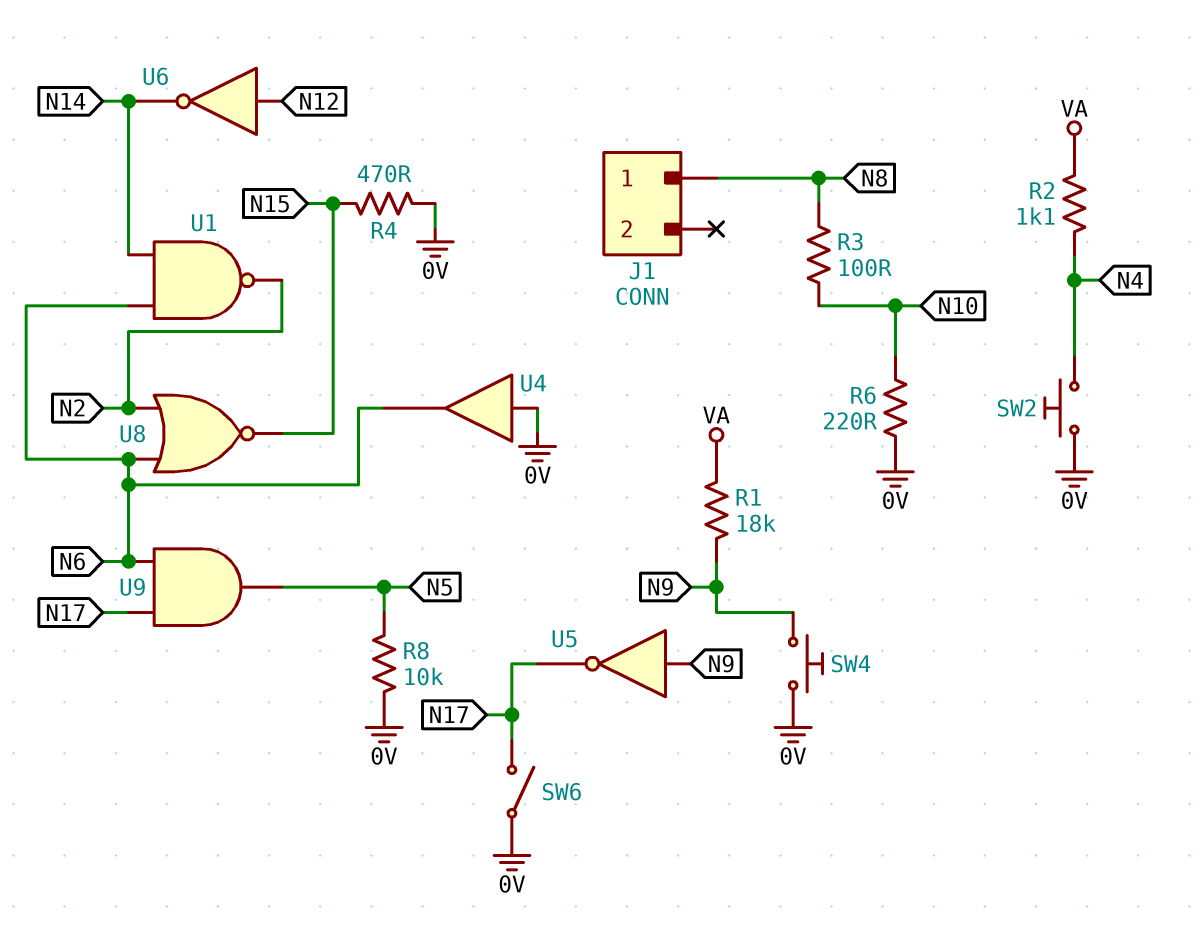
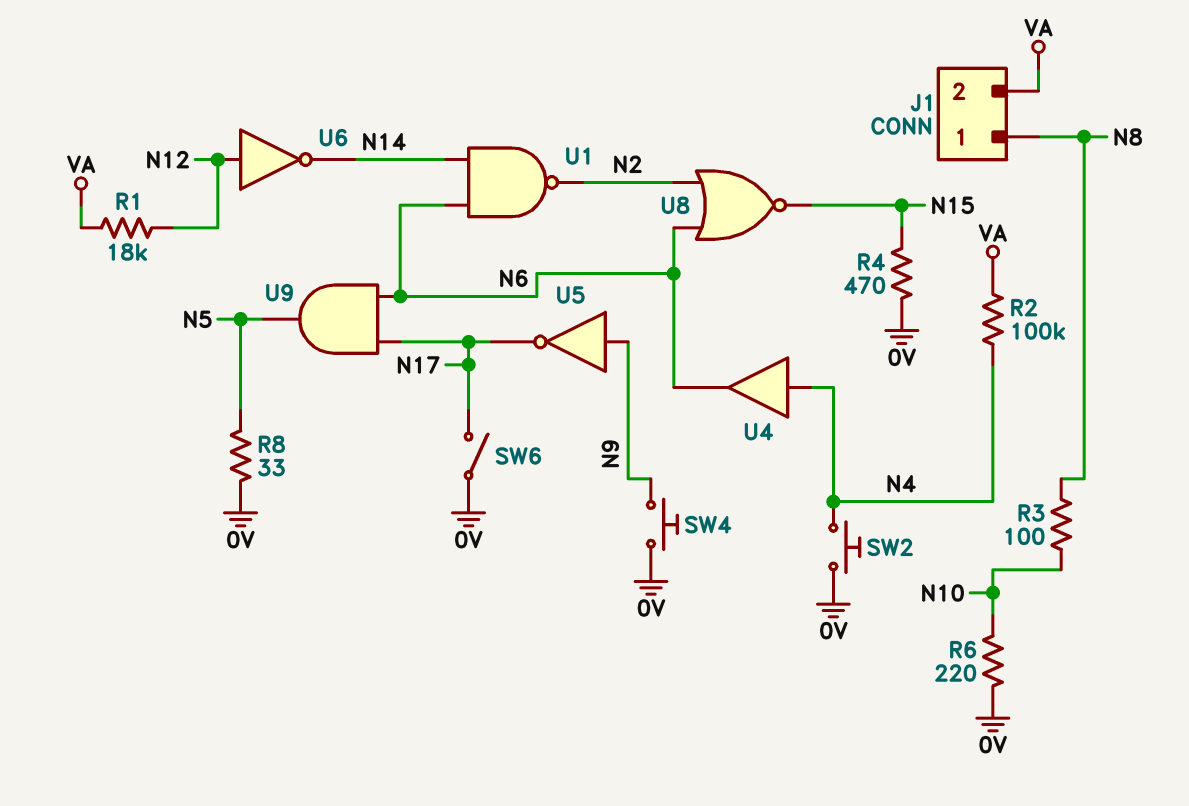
J1 pin 2: none -> VA
R1: 18k (N9, VA) -> 18k (N12, VA)
R2: 1.1k (N4, VA) -> 100k (N4, VA)
R8: 10k (0V, N5) -> 33 (0V, N5)
U4: buffer (in 0V, out N6) -> buffer (in N4, out N6)

